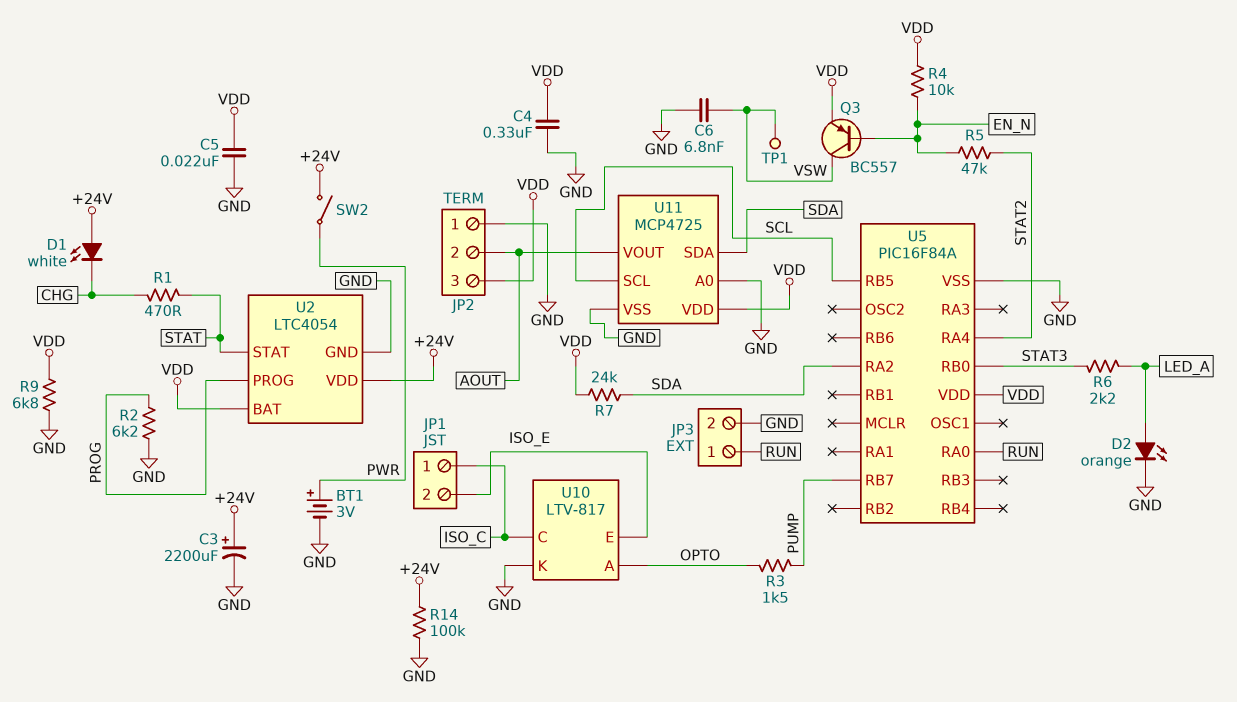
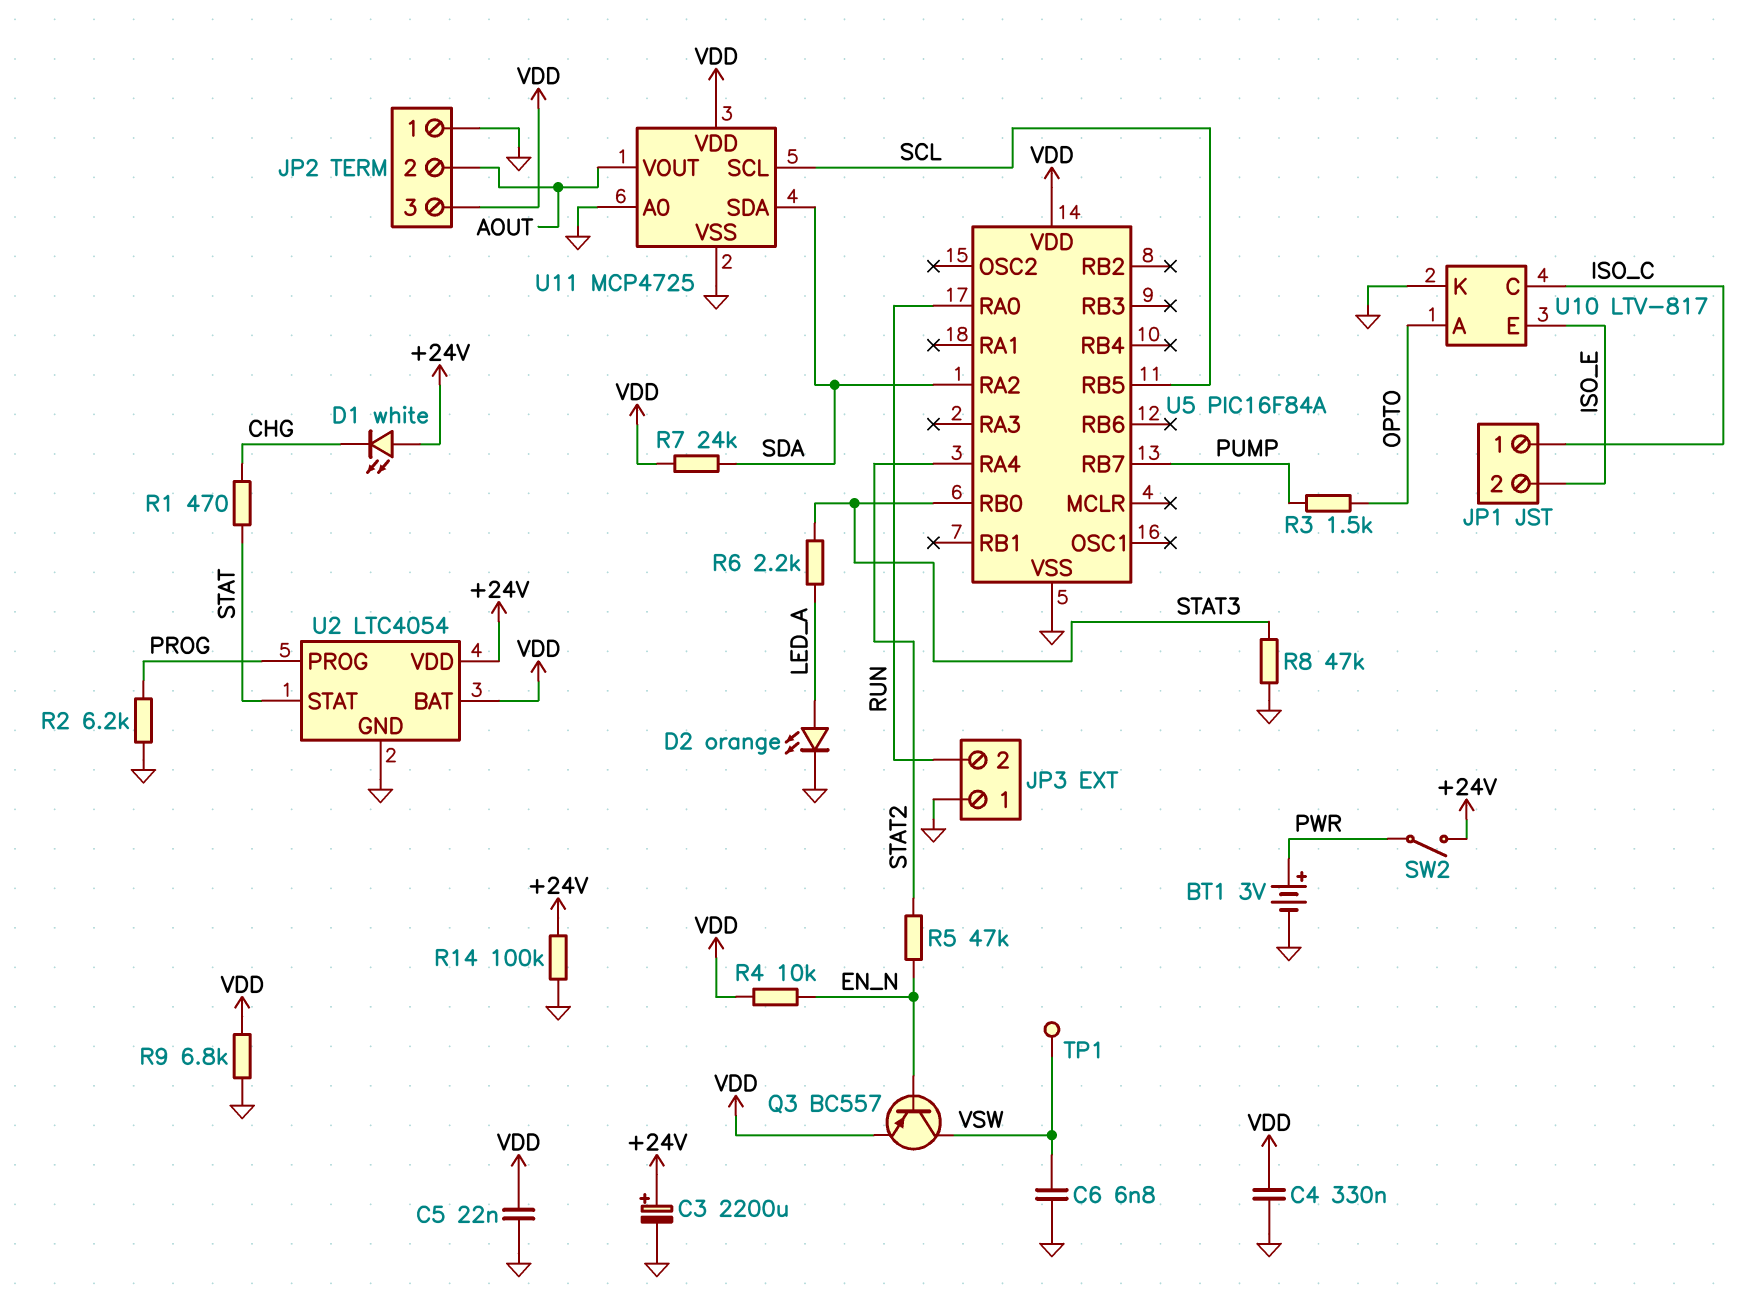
JP3 pin 1: RUN -> GND
JP3 pin 2: GND -> RUN
R8: none -> 47k (GND, STAT3)

